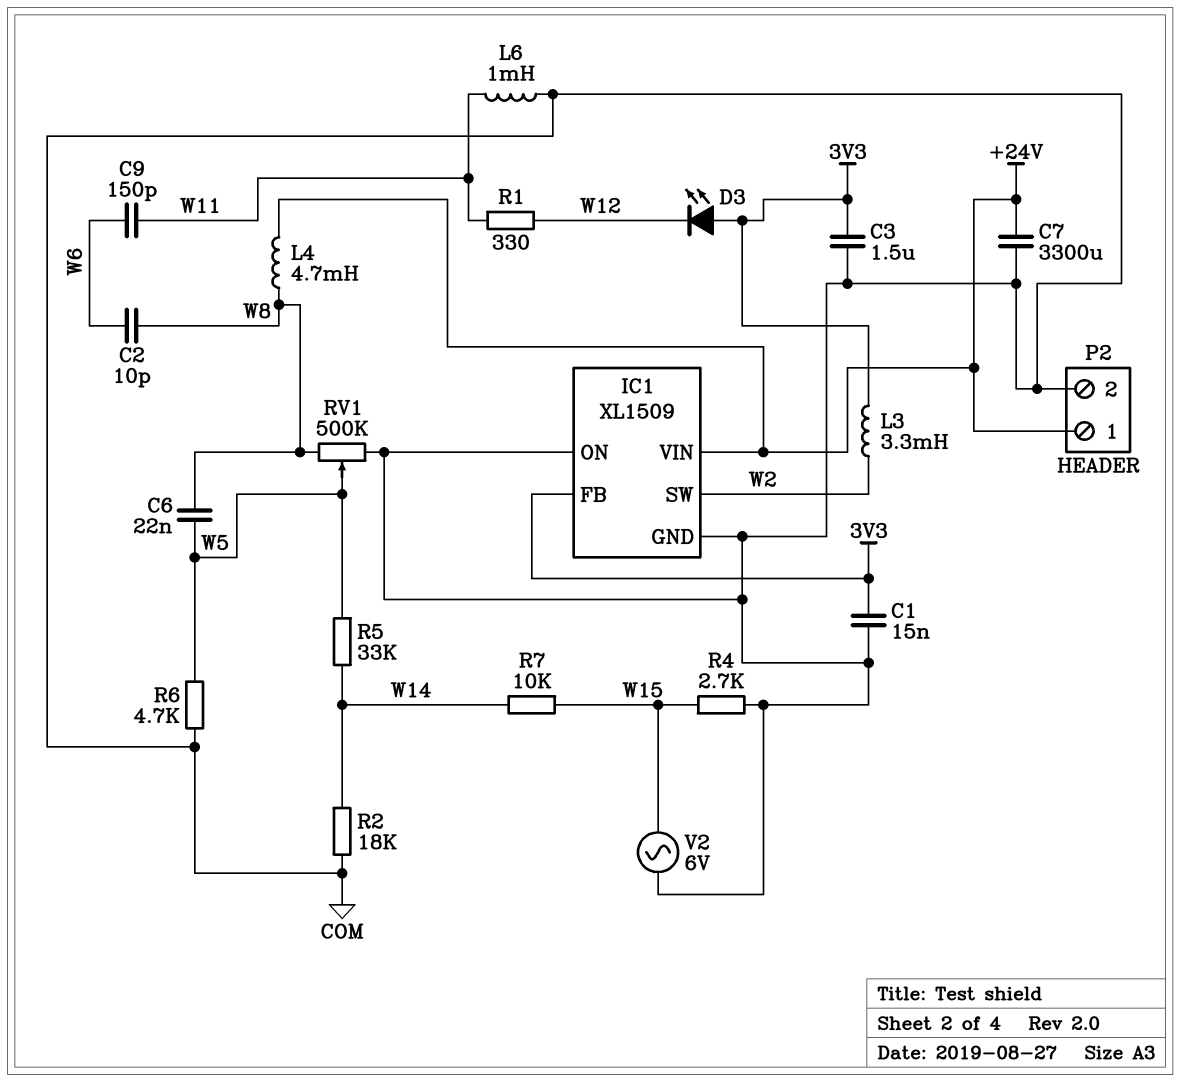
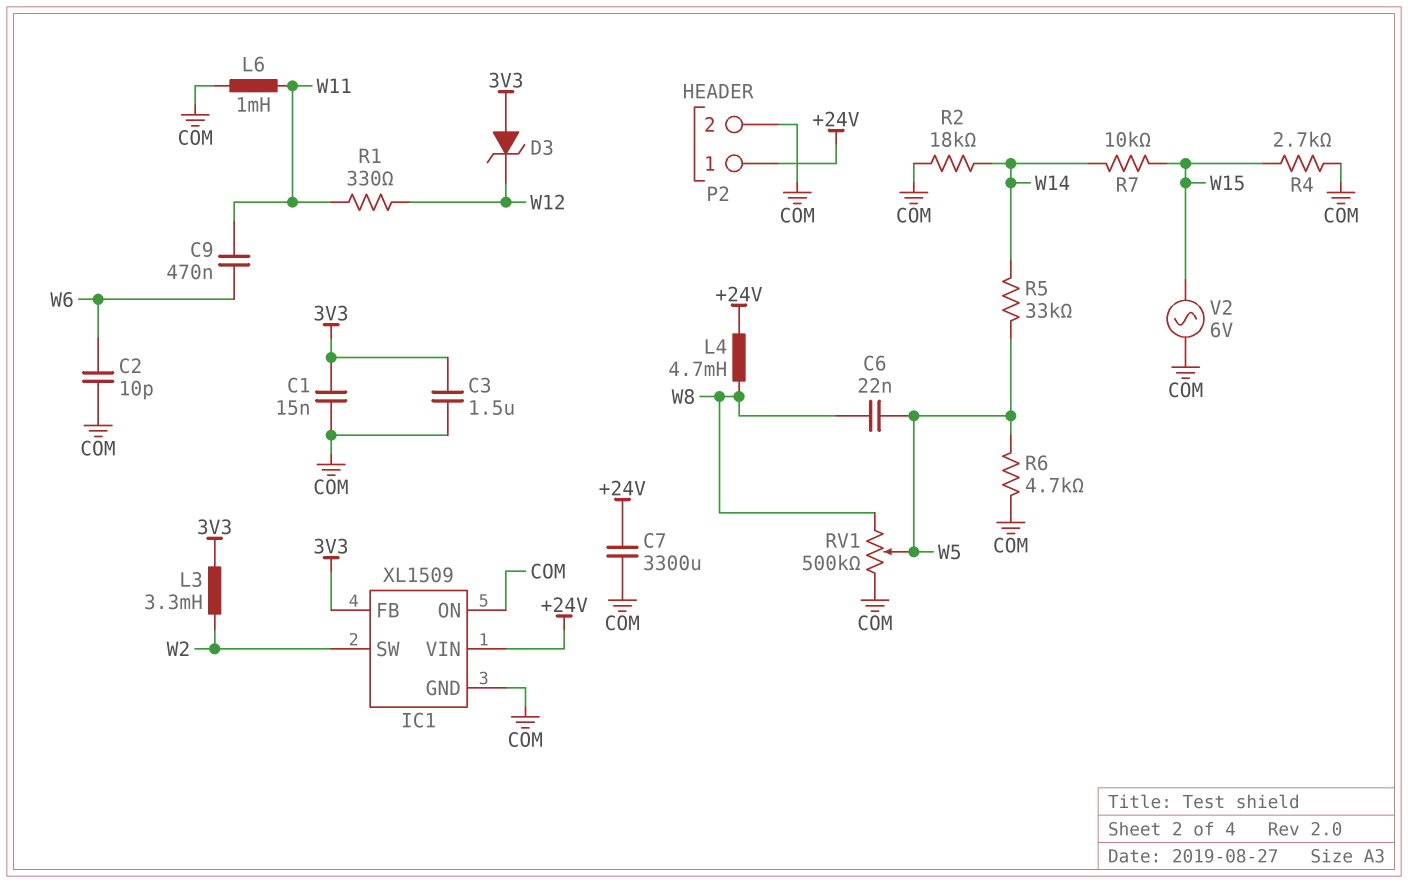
C2: 10pF (W6, W8) -> 10pF (COM, W6)
C9: 150pF (W6, W11) -> 470nF (W6, W11)
D3: LED (A 3V3, K W12) -> zener (A 3V3, K W12)

